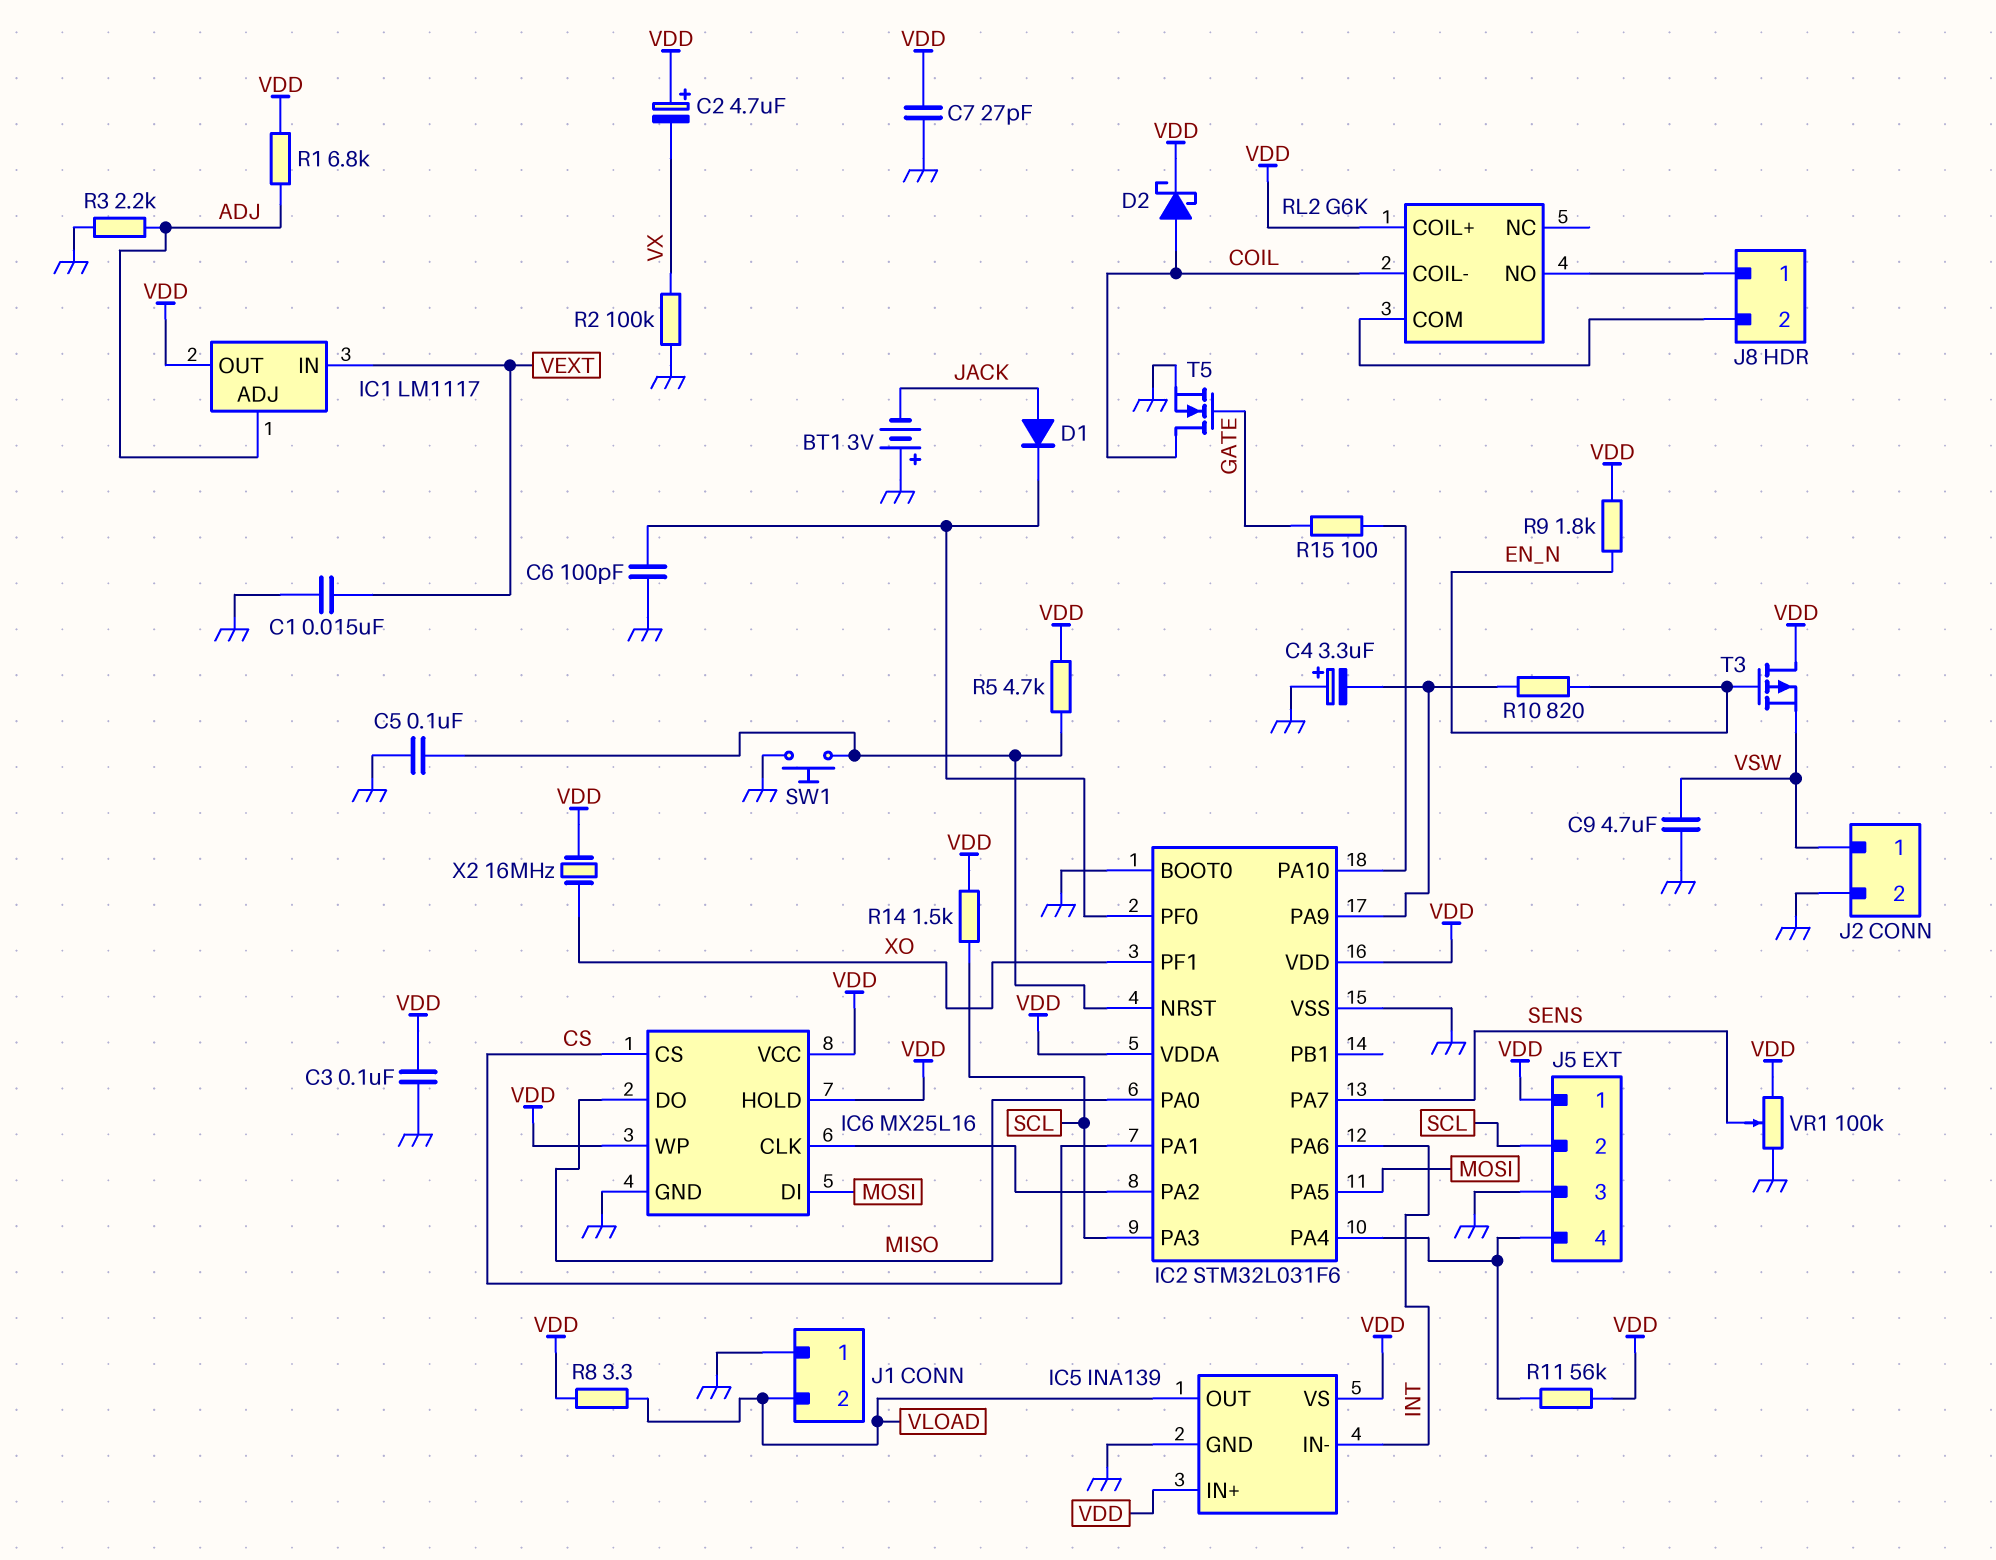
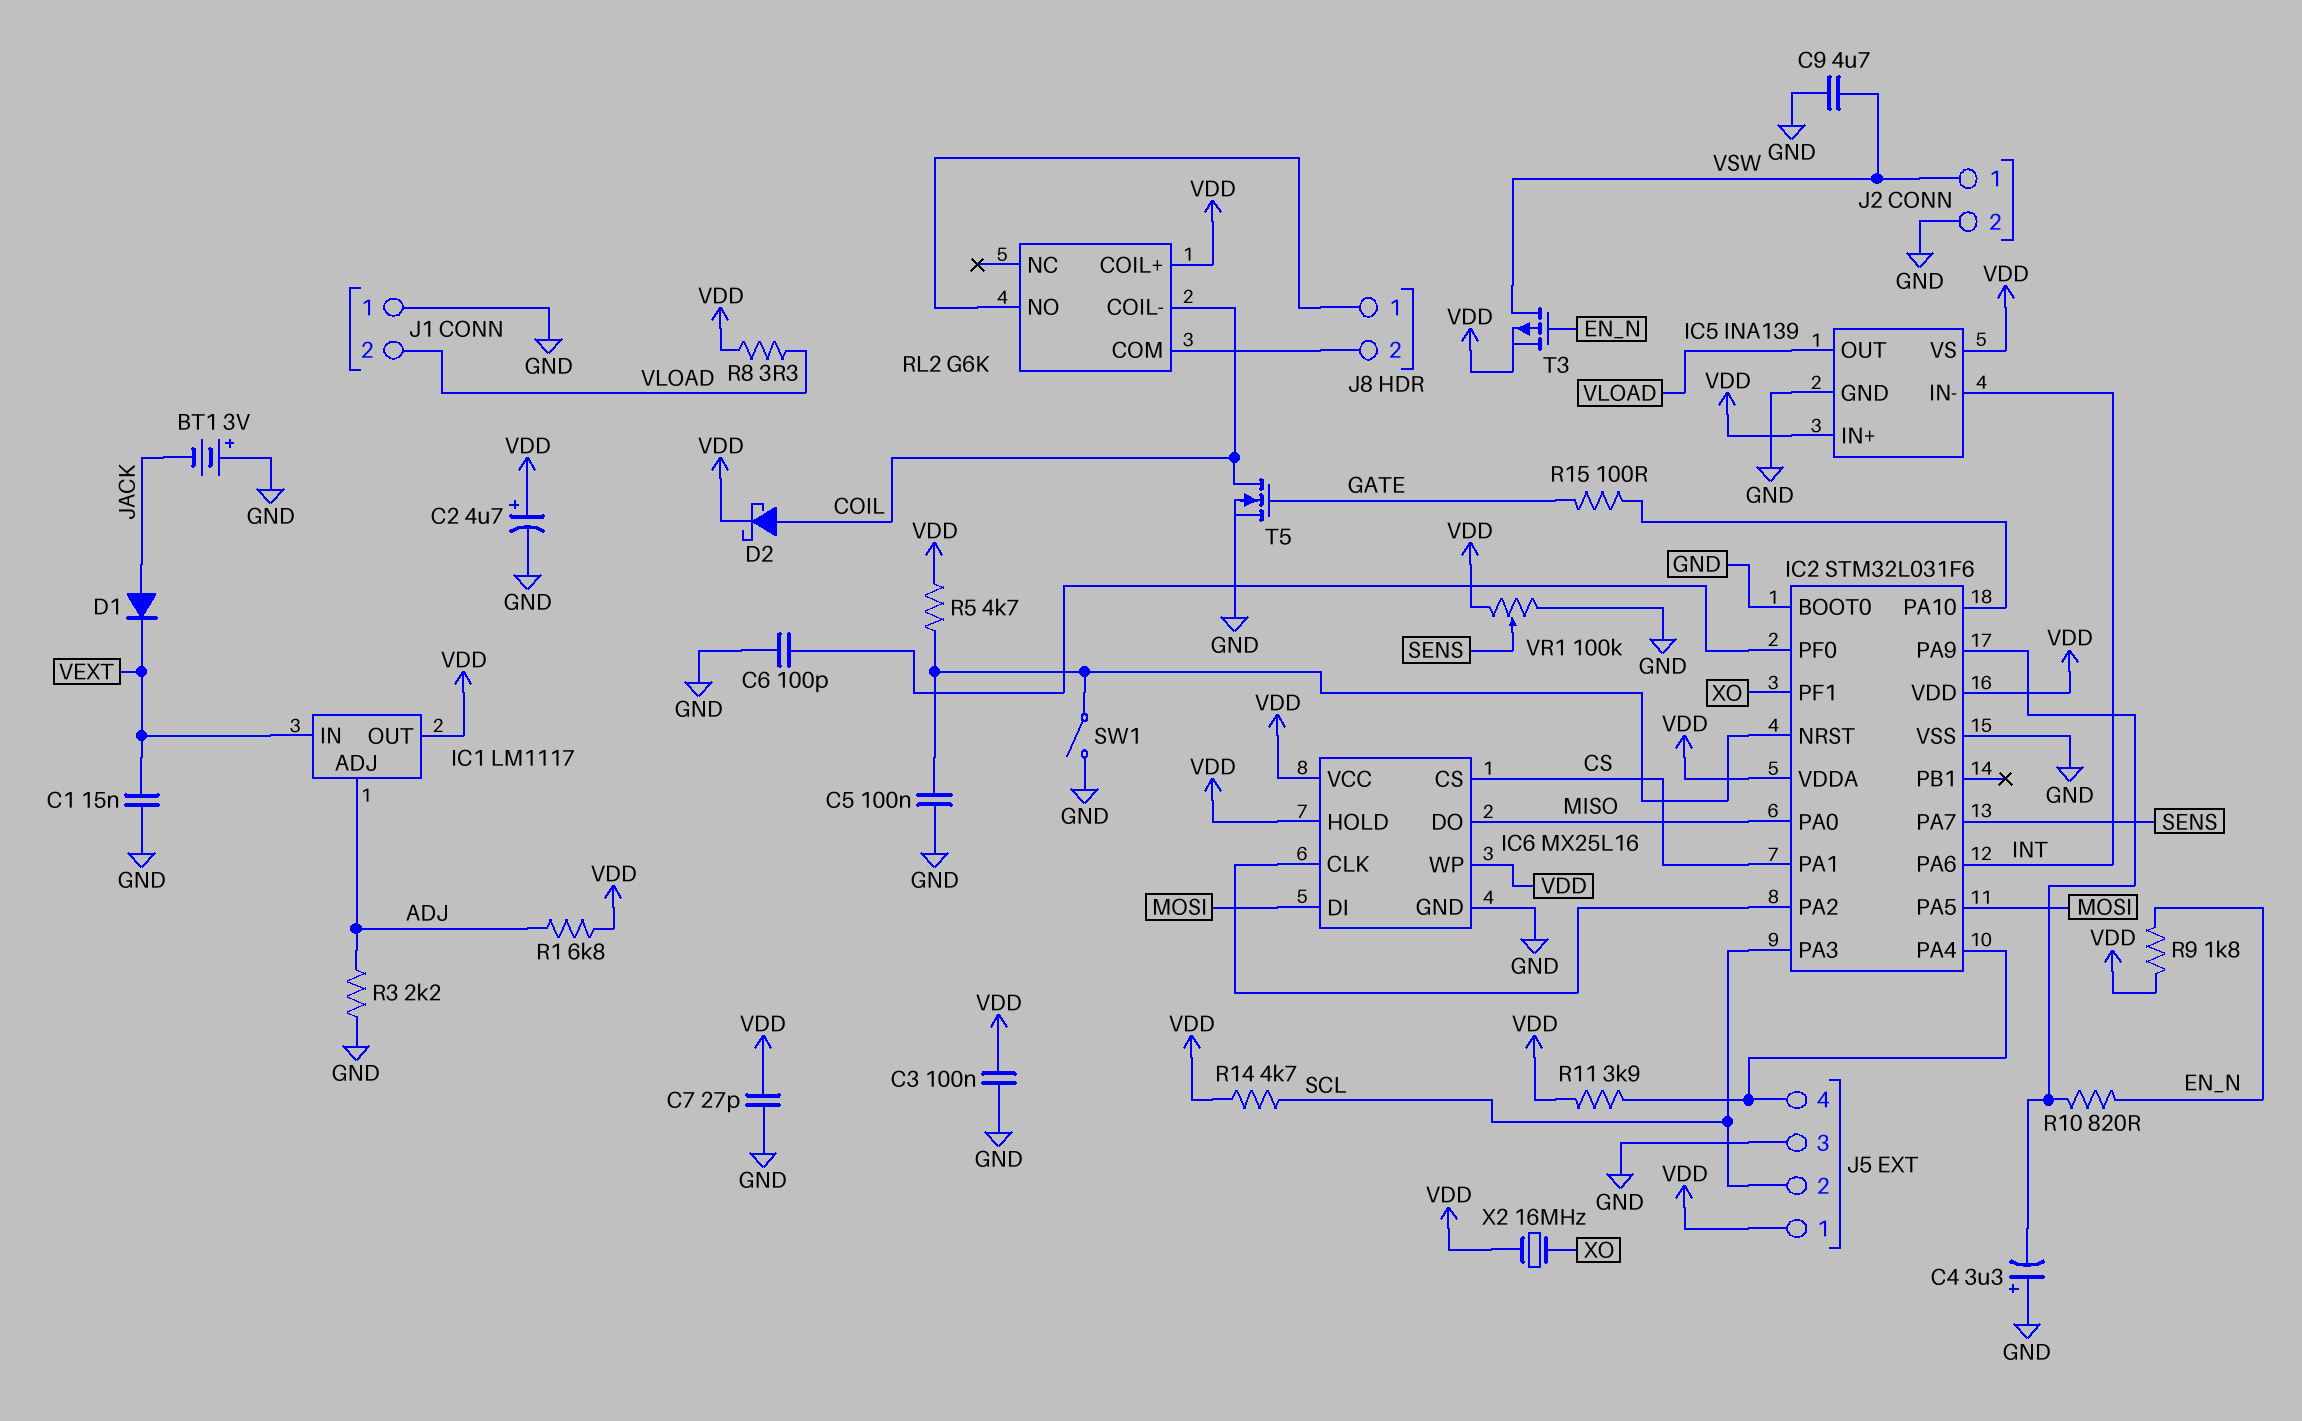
C2: 4.7uF (plus VDD, minus VX) -> 4.7uF (plus VDD, minus GND)
D1: diode (A JACK, K IC2/PF0) -> diode (A JACK, K VEXT)
R2: 100k (GND, VX) -> none
R11: 56k (IC2/PA4, VDD) -> 3.9k (IC2/PA4, VDD)
R14: 1.5k (SCL, VDD) -> 4.7k (SCL, VDD)
SW1: button (GND, IC2/NRST) -> switch (GND, IC2/NRST)
T3: PMOS (G EN_N, D VDD, S VSW) -> PMOS (G EN_N, D VSW, S VDD)

